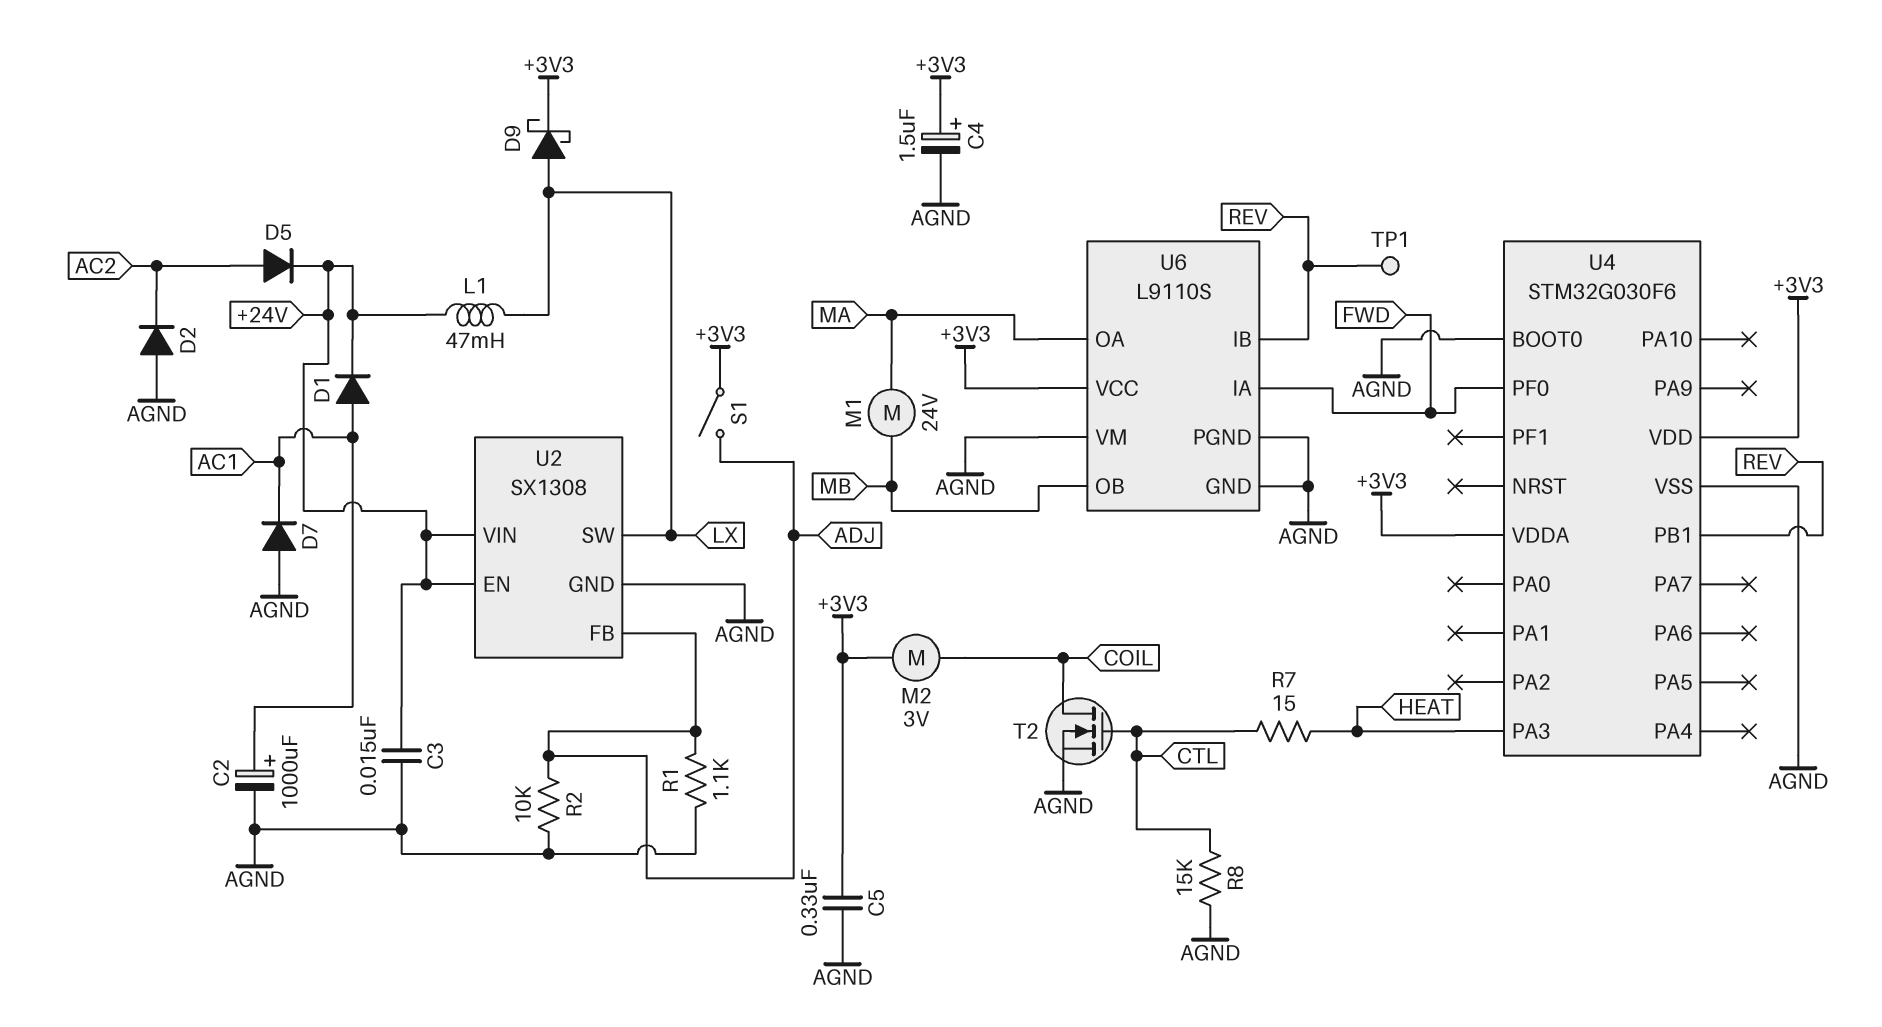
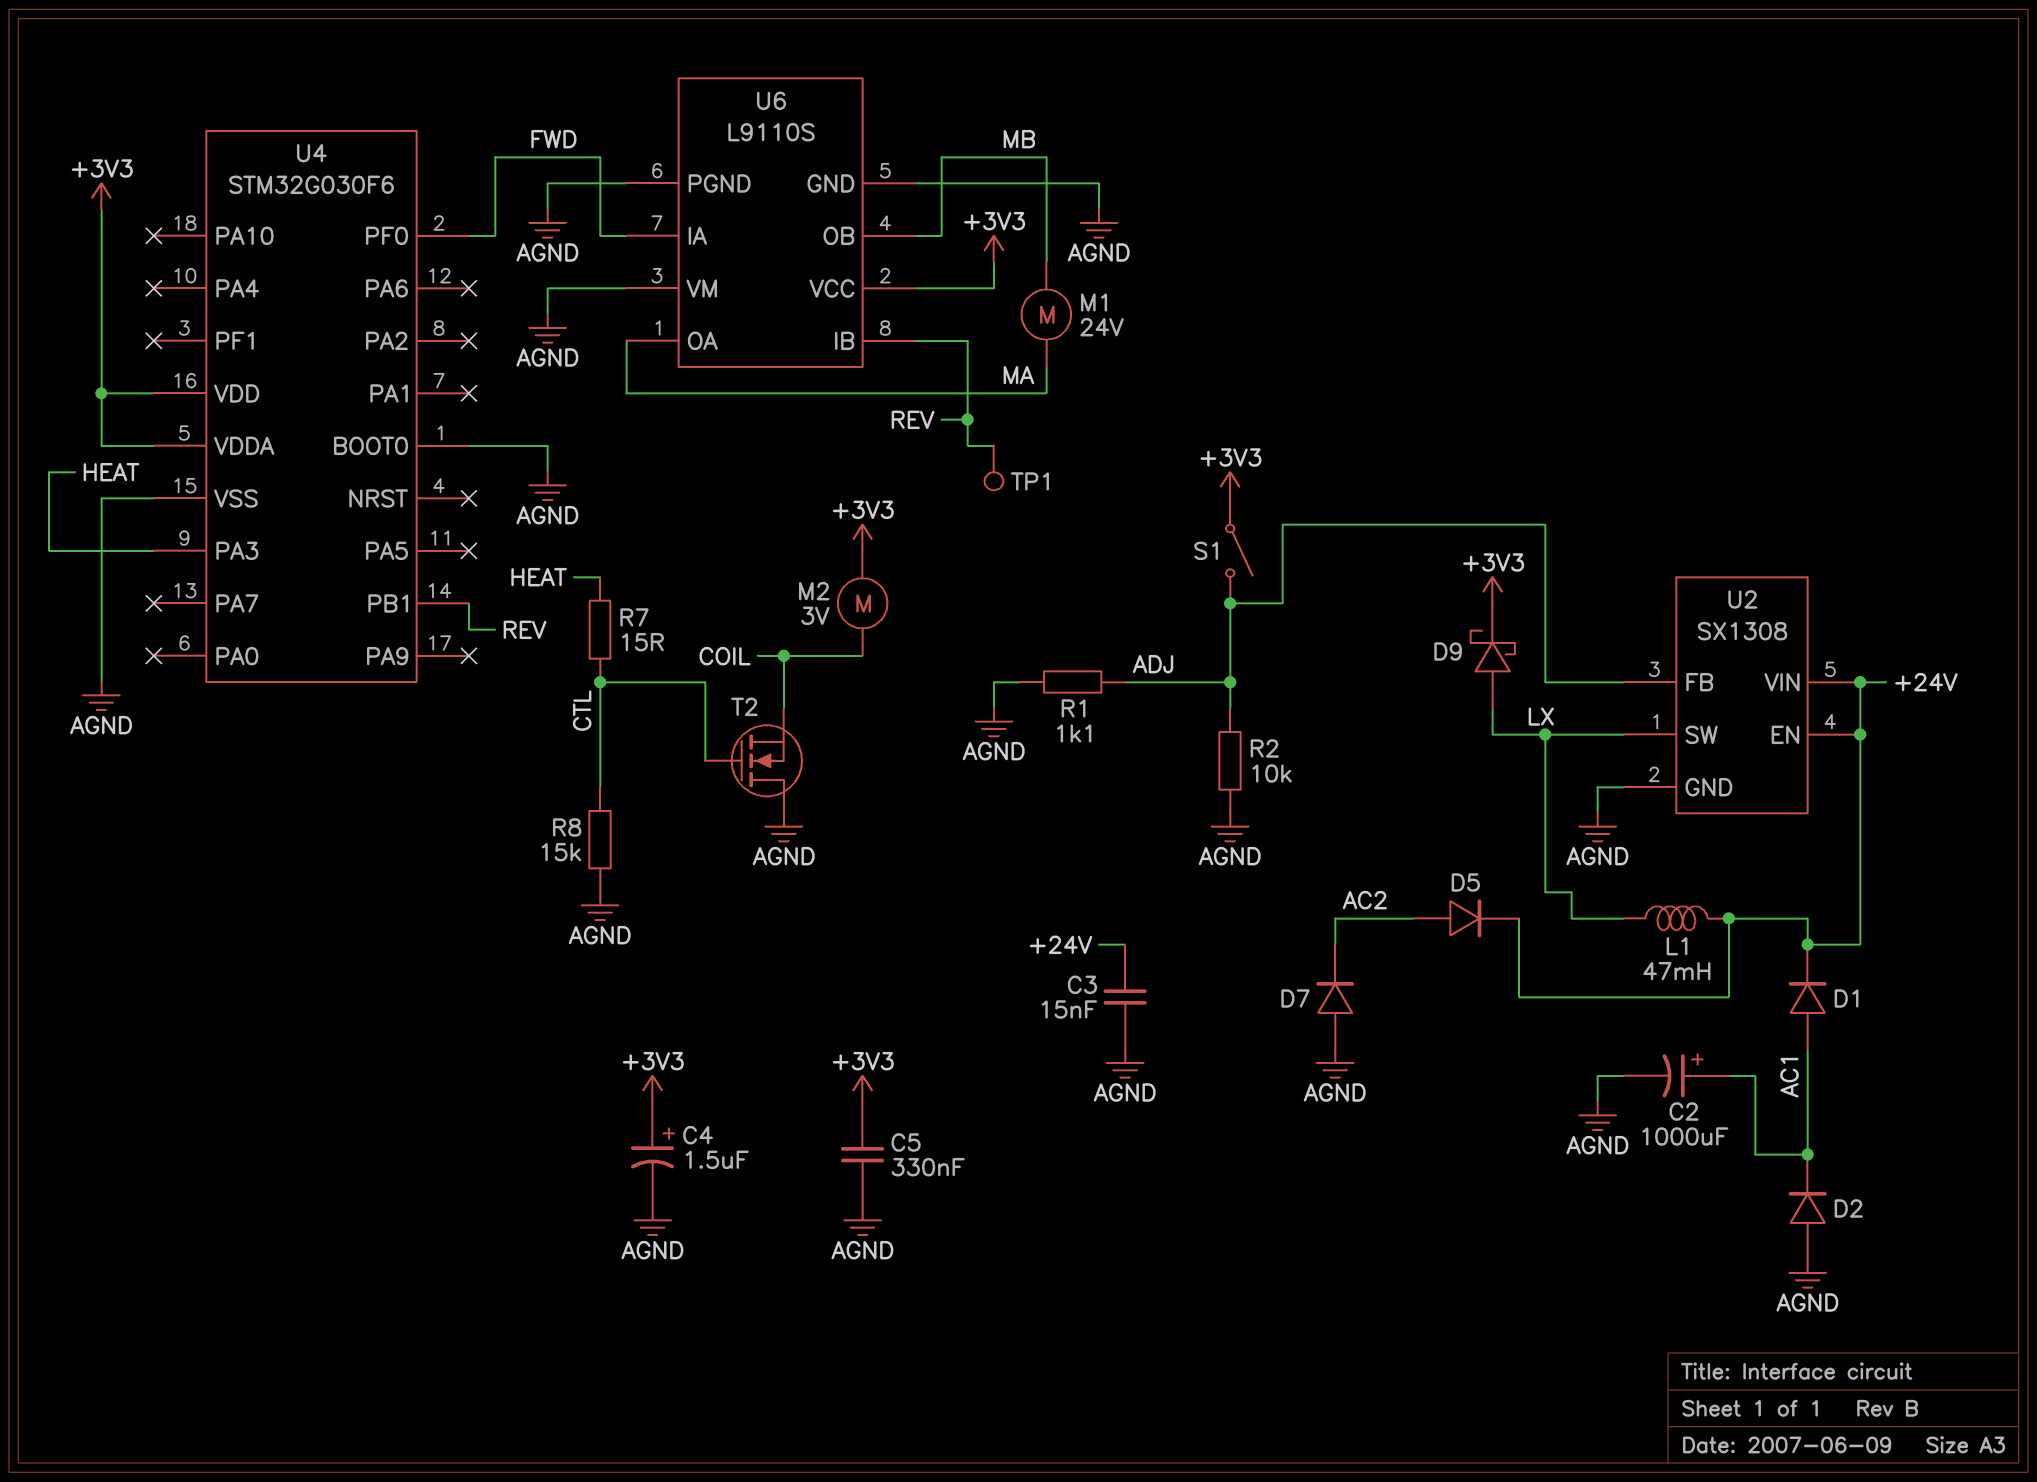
D2: diode (A AGND, K AC2) -> diode (A AGND, K AC1)
D7: diode (A AGND, K AC1) -> diode (A AGND, K AC2)
T2: NMOS (G CTL, D COIL, S AGND) -> NMOS (G CTL, D AGND, S COIL)

